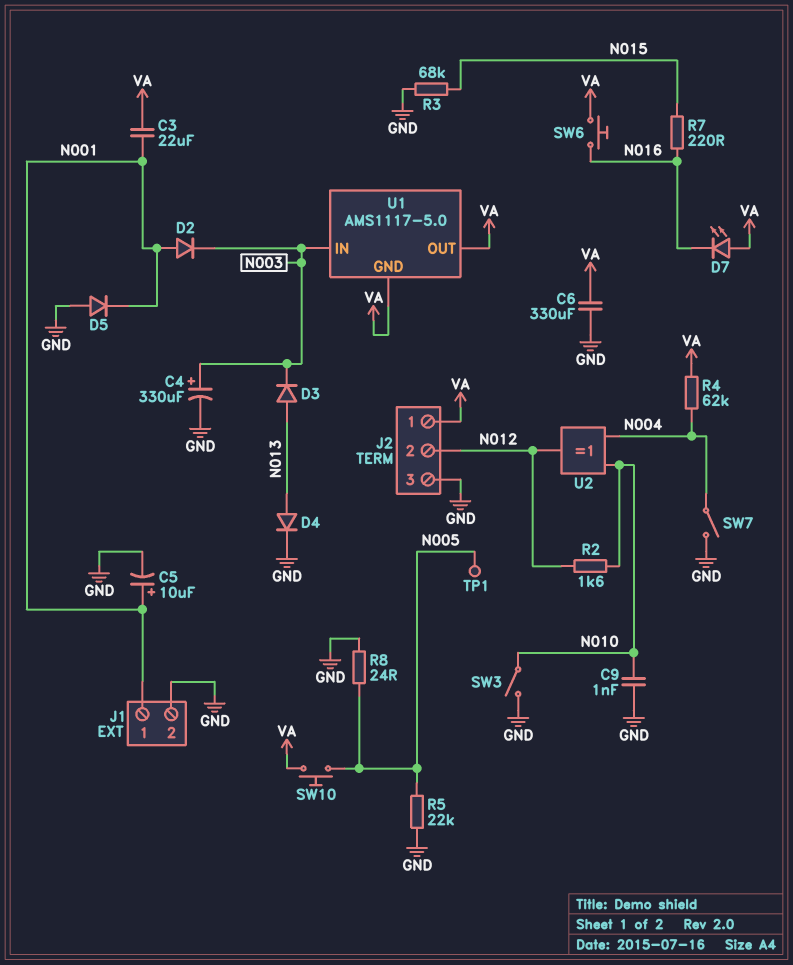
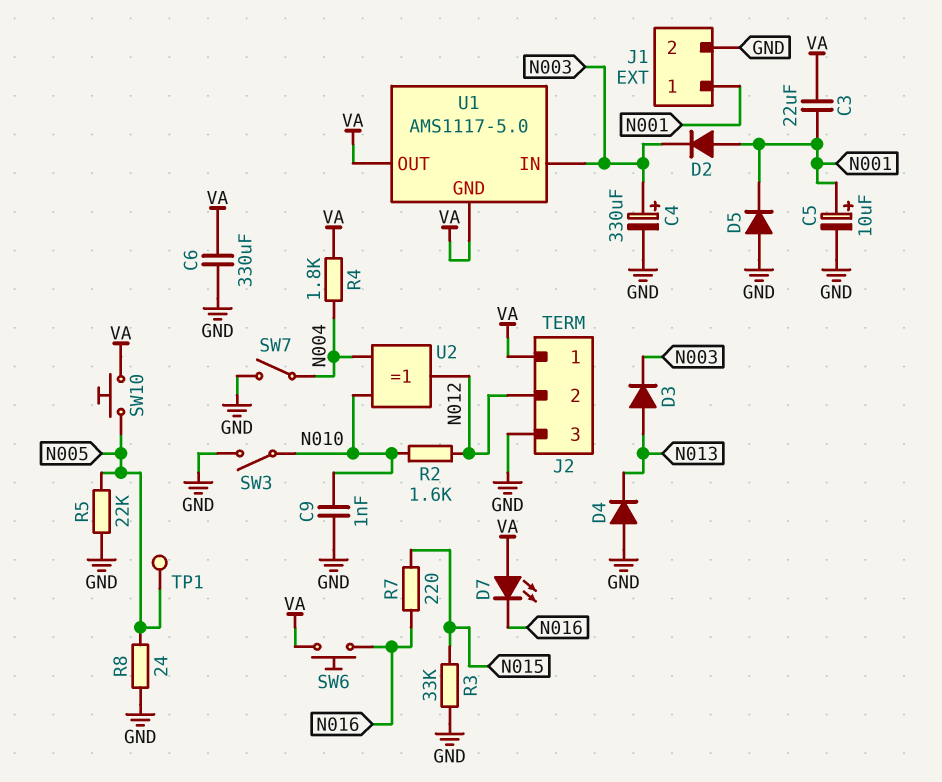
D4: diode (A N013, K GND) -> diode (A GND, K N013)
R3: 68k (GND, N015) -> 33k (GND, N015)
R4: 62k (N004, VA) -> 1.8k (N004, VA)

